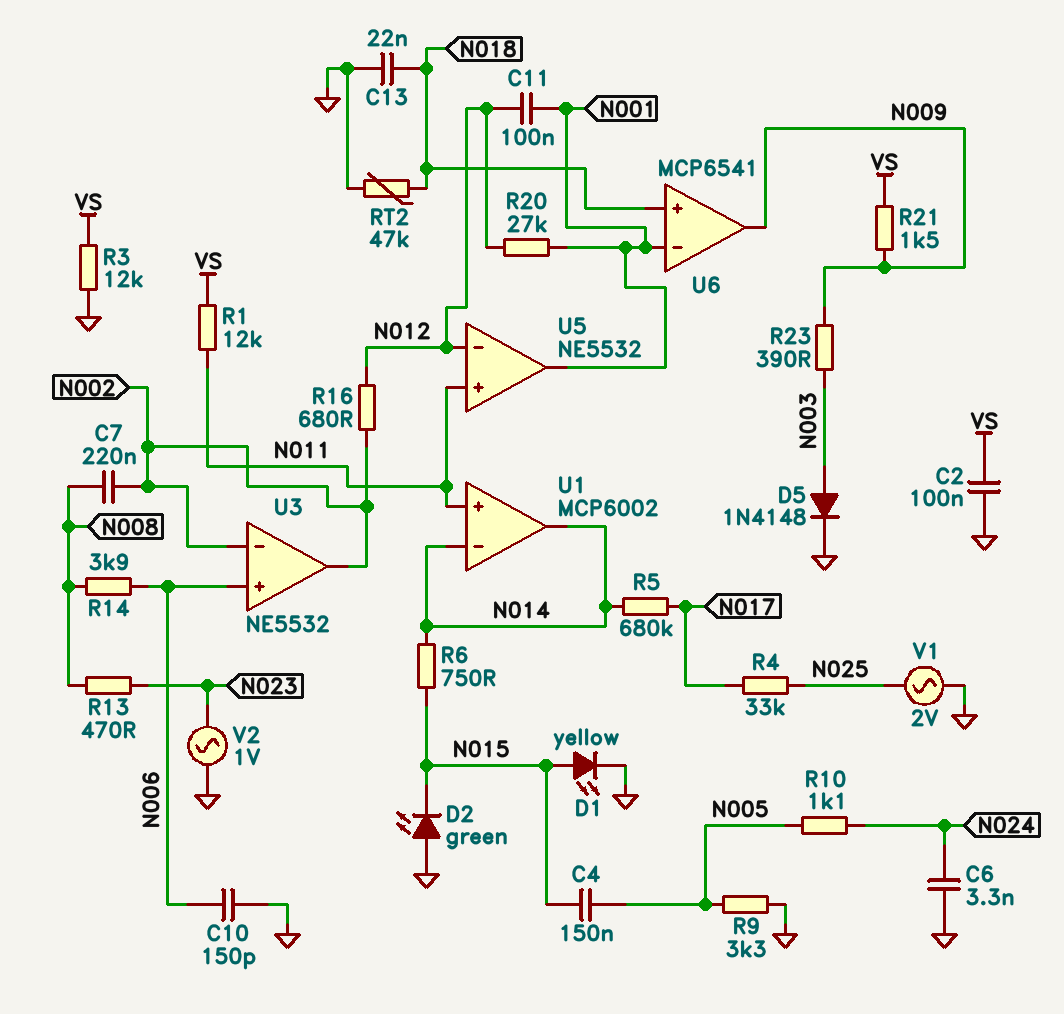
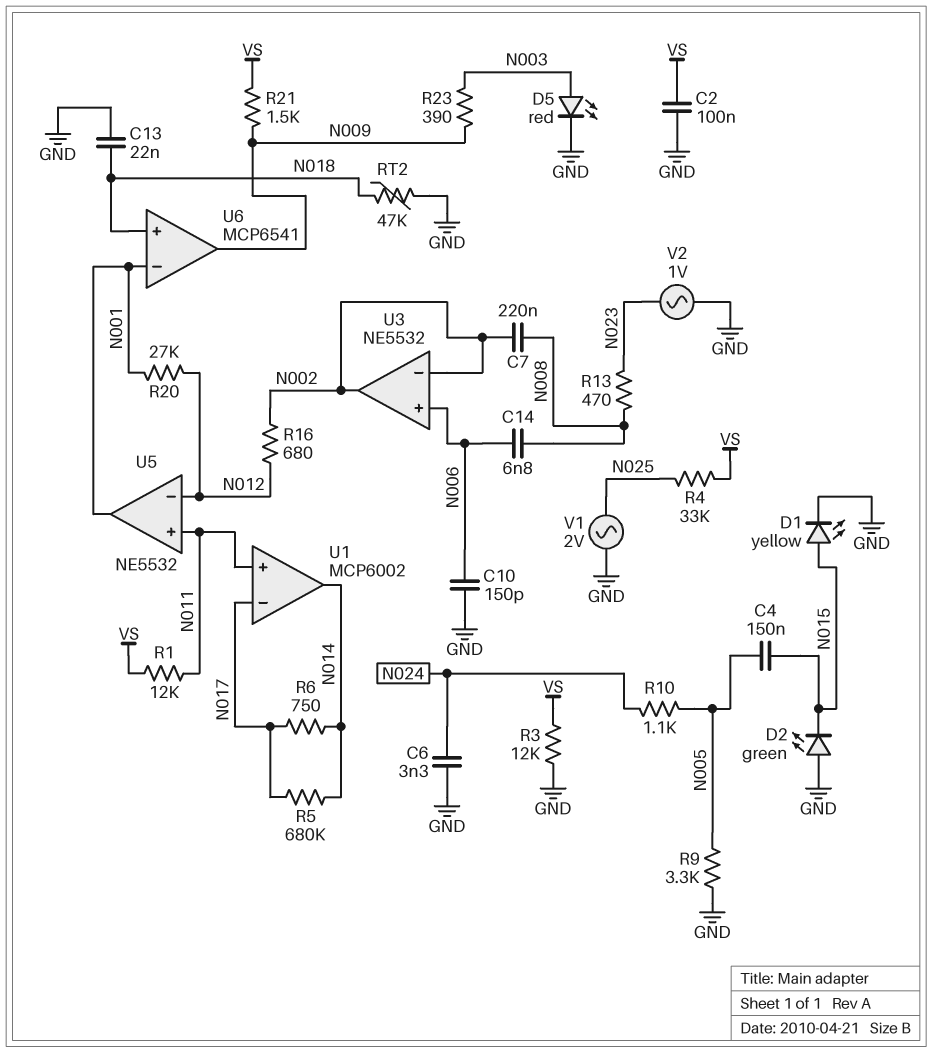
C11: 100nF (N001, N012) -> none
C14: none -> 6.8nF (N006, N008)
D5: diode 1N4148 (A N003, K GND) -> LED red (A N003, K GND)
R4: 33k (N017, N025) -> 33k (N025, VS)
R6: 750 (N014, N015) -> 750 (N014, N017)
R14: 3.9k (N006, N008) -> none
U1 pin in-: N014 -> N017

